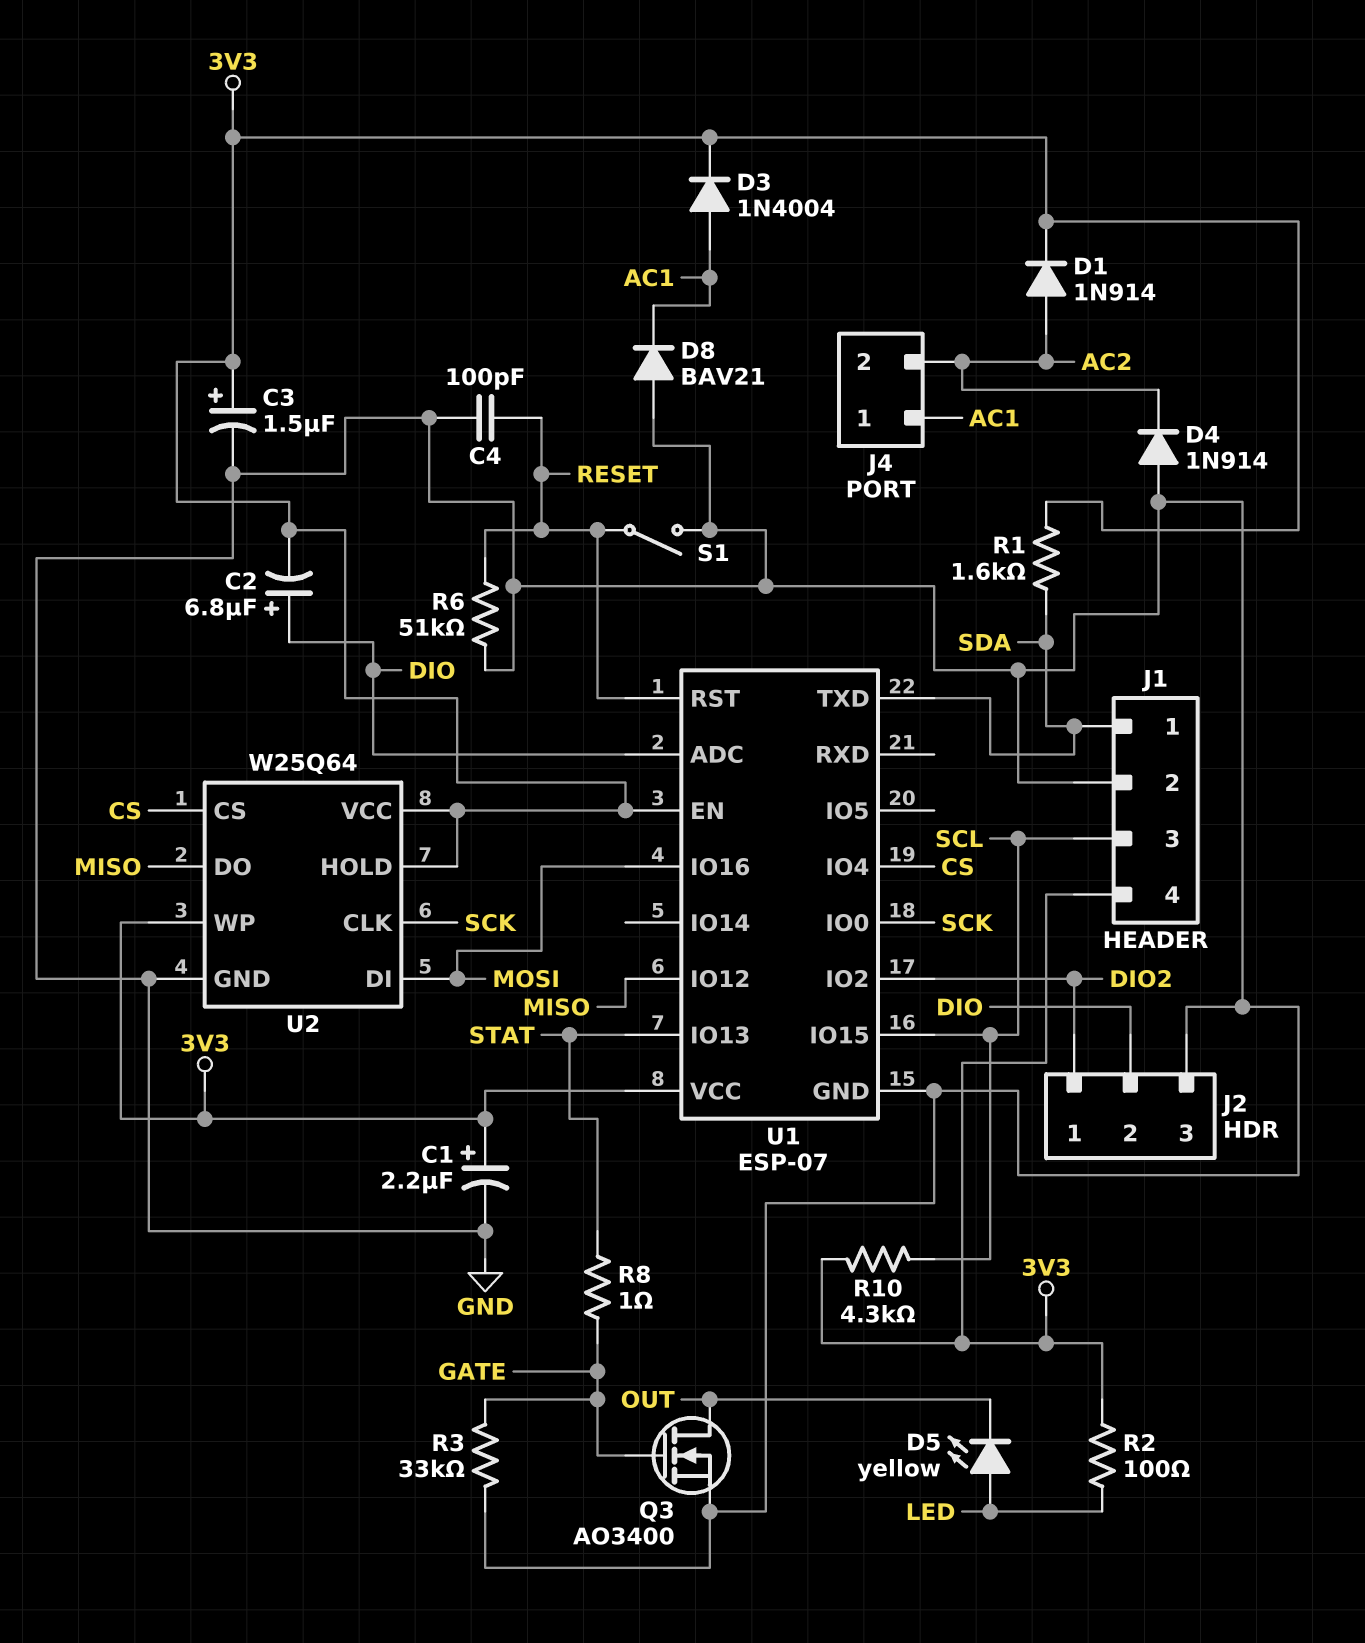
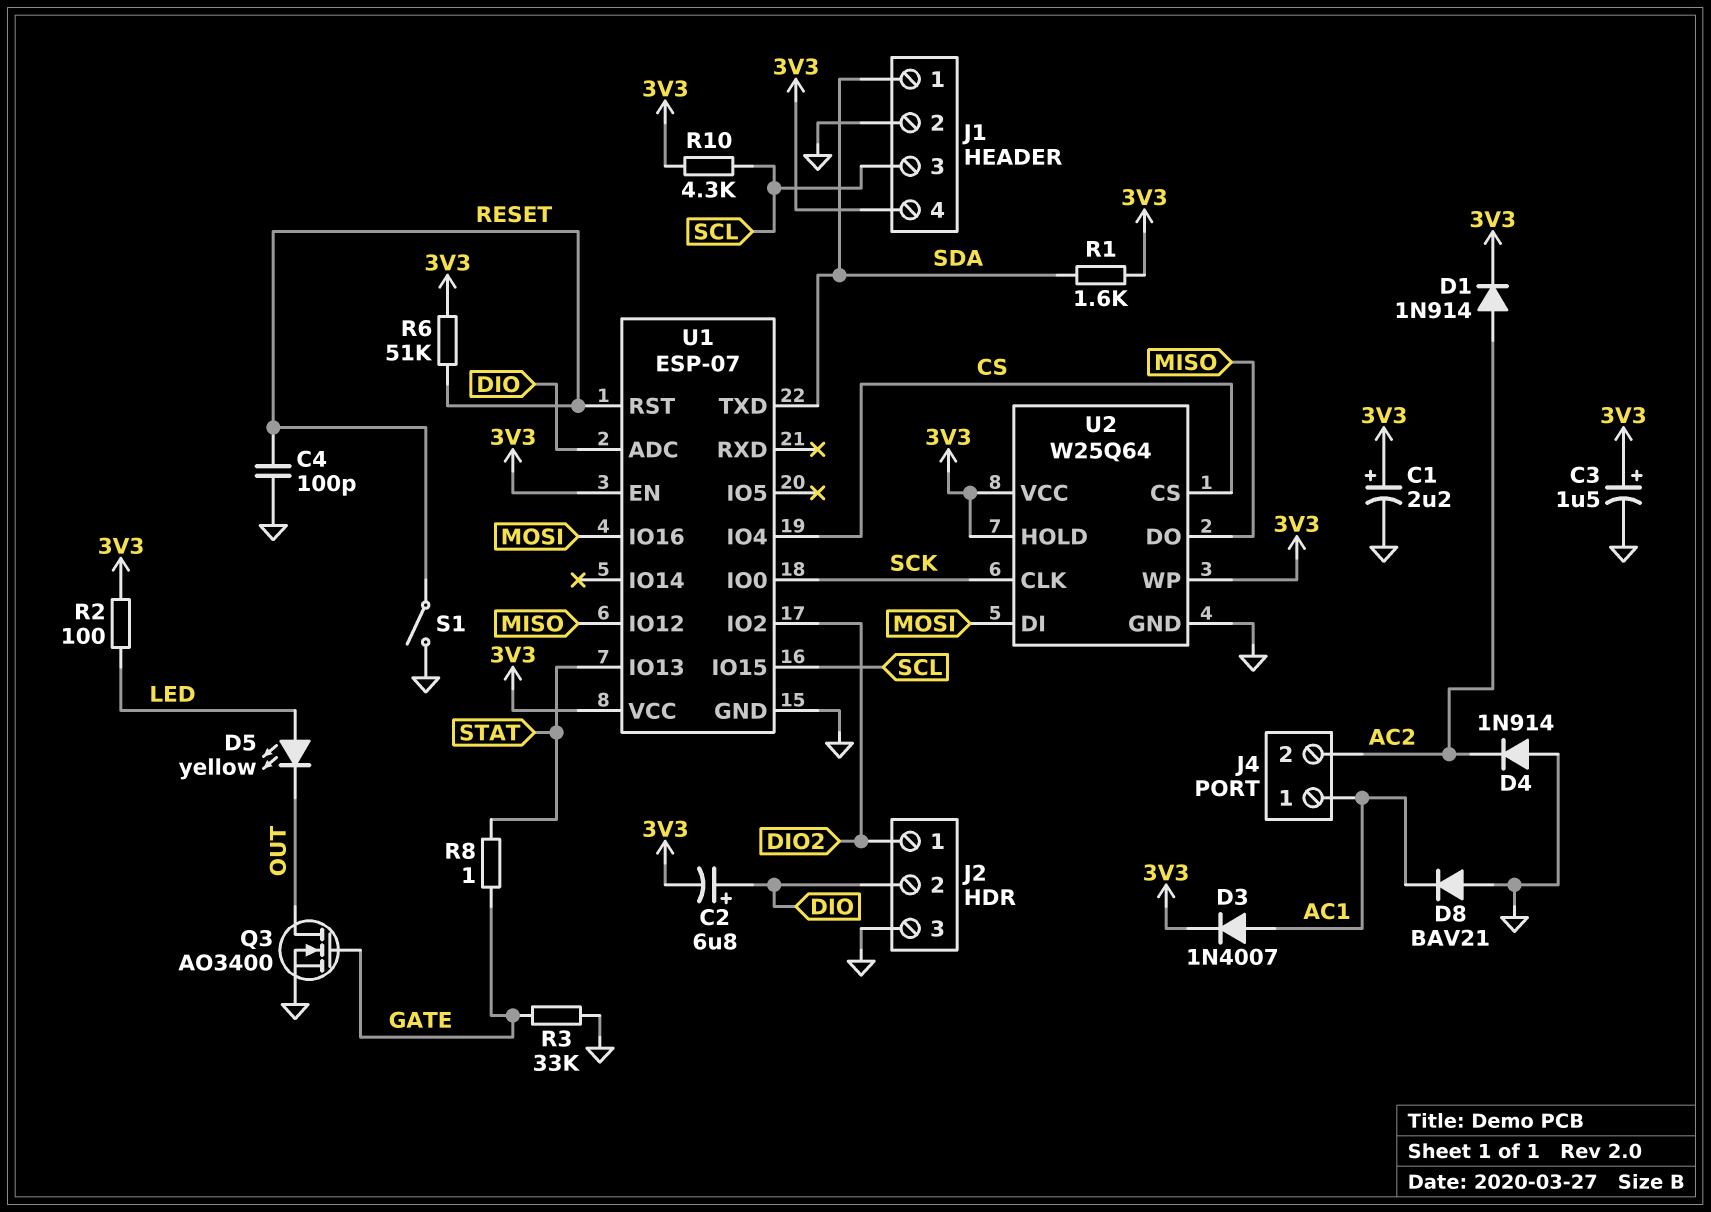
D3: diode 1N4004 (A AC1, K 3V3) -> diode 1N4007 (A AC1, K 3V3)
R6: 51k (GND, RESET) -> 51k (3V3, RESET)

